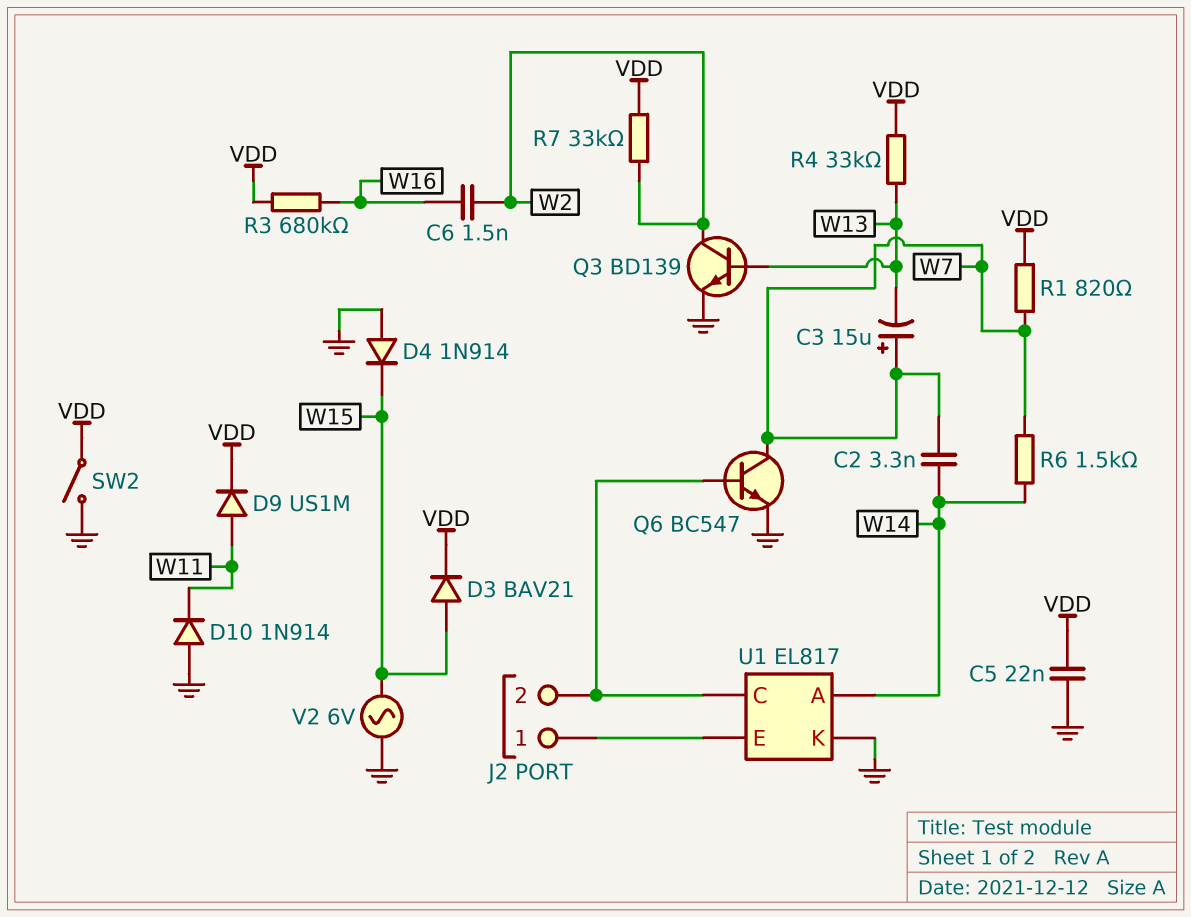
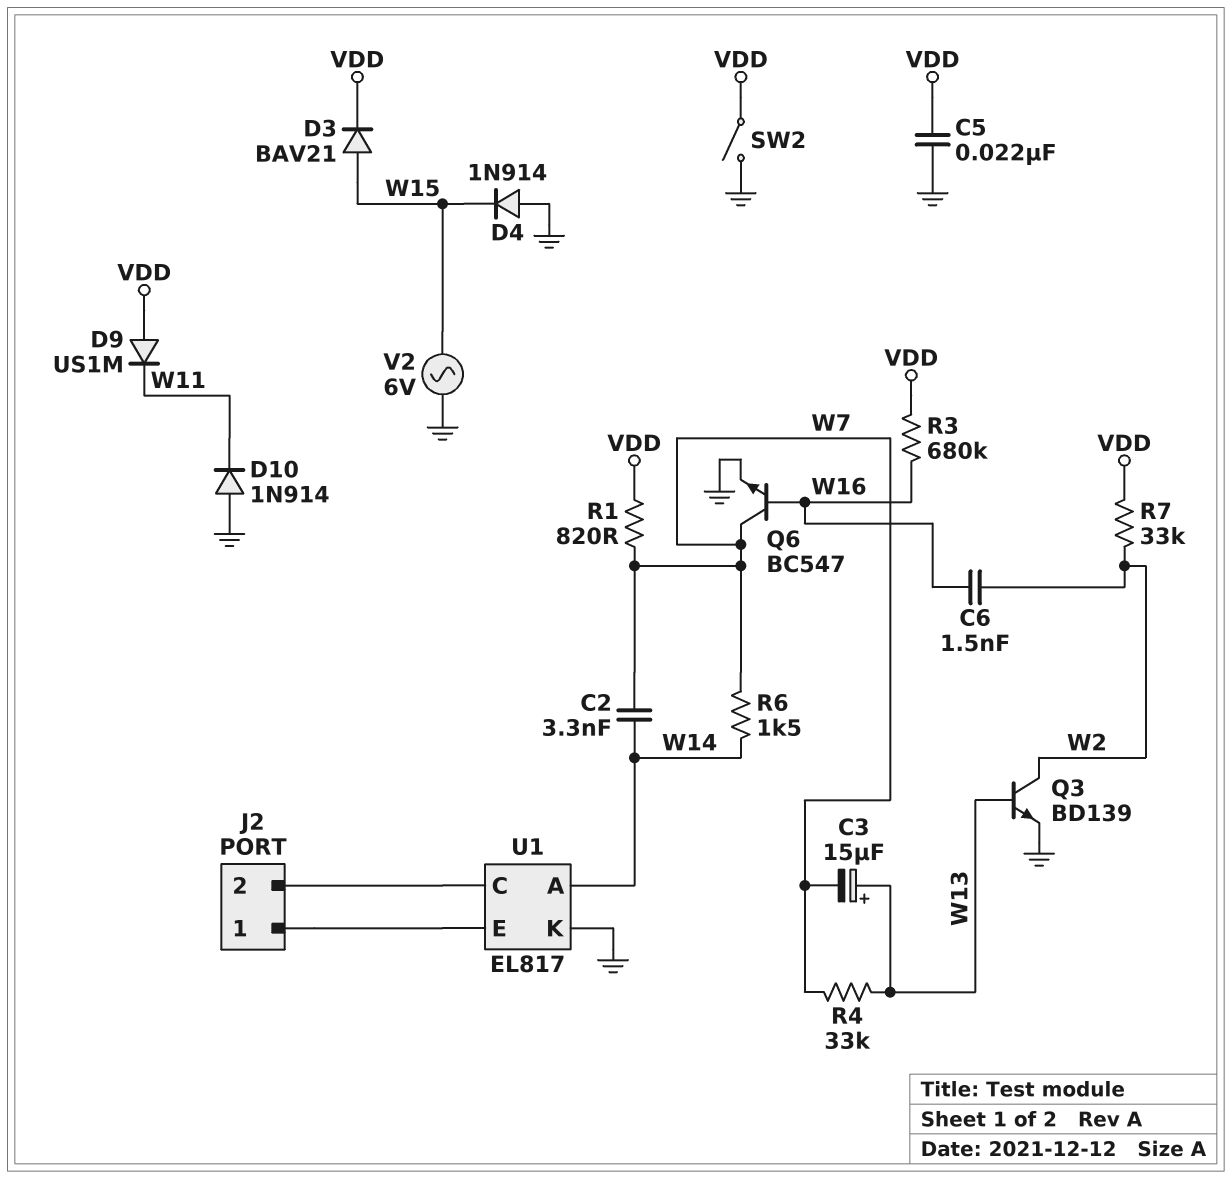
C3: 15uF (plus W7, minus W13) -> 15uF (plus W13, minus W7)
D9: diode US1M (A W11, K VDD) -> diode US1M (A VDD, K W11)
Q6: NPN BC547 (B J2/2, C W7, E GND) -> NPN BC547 (B W16, C W7, E GND)
R4: 33k (VDD, W13) -> 33k (W7, W13)

